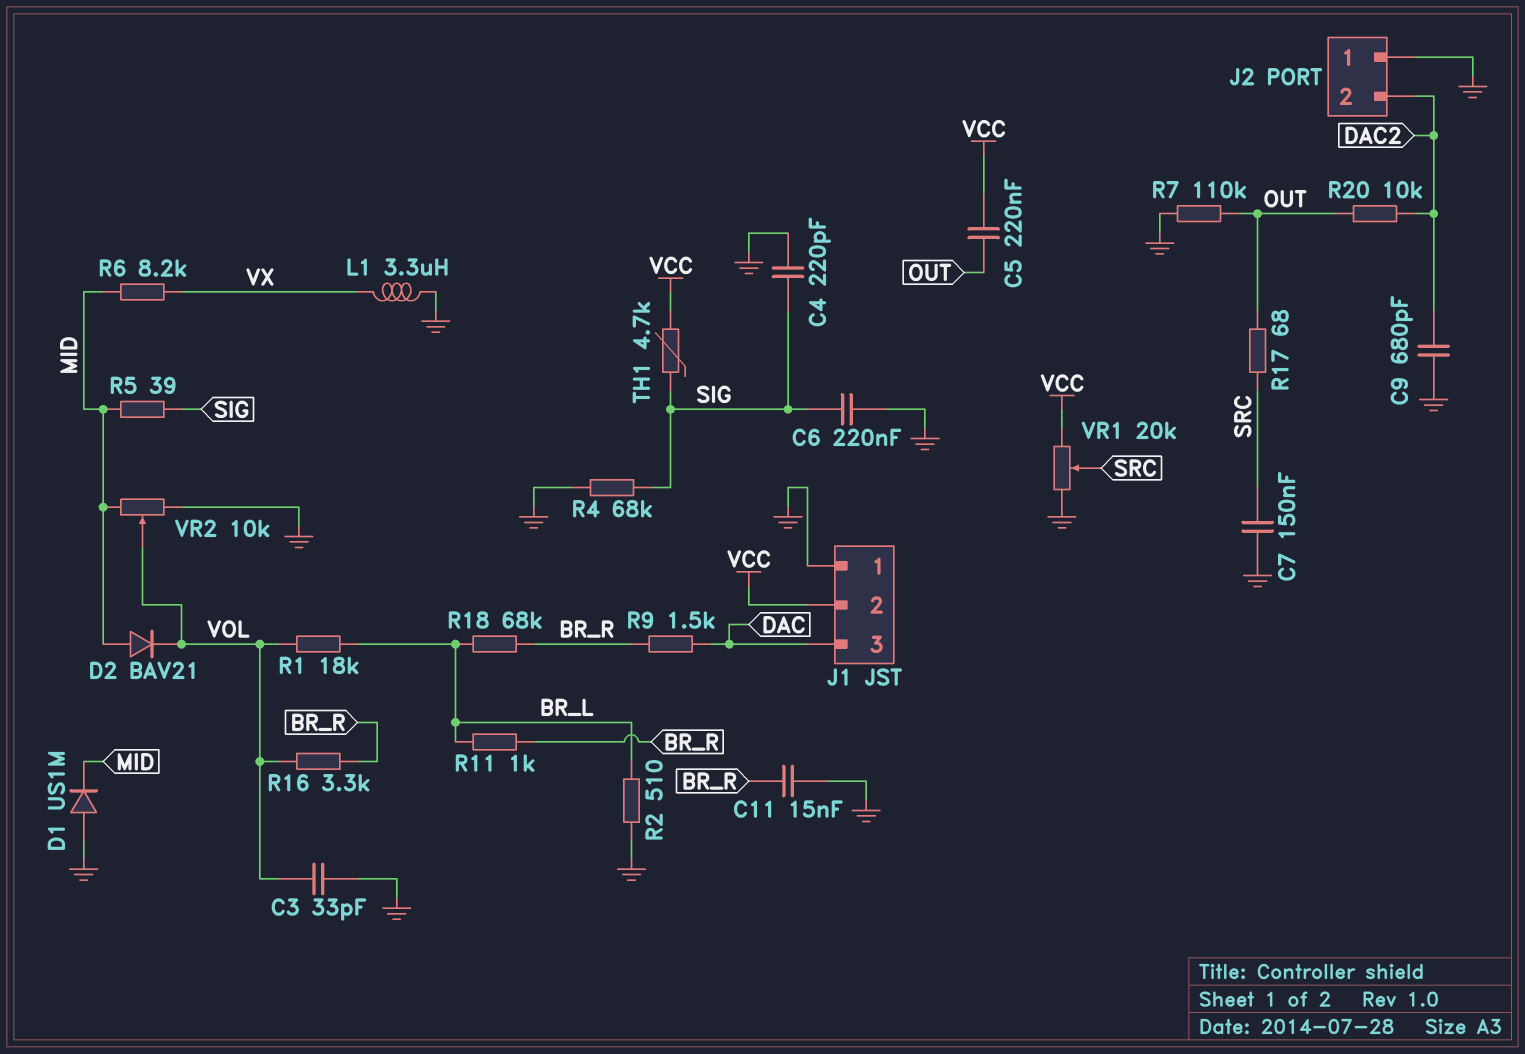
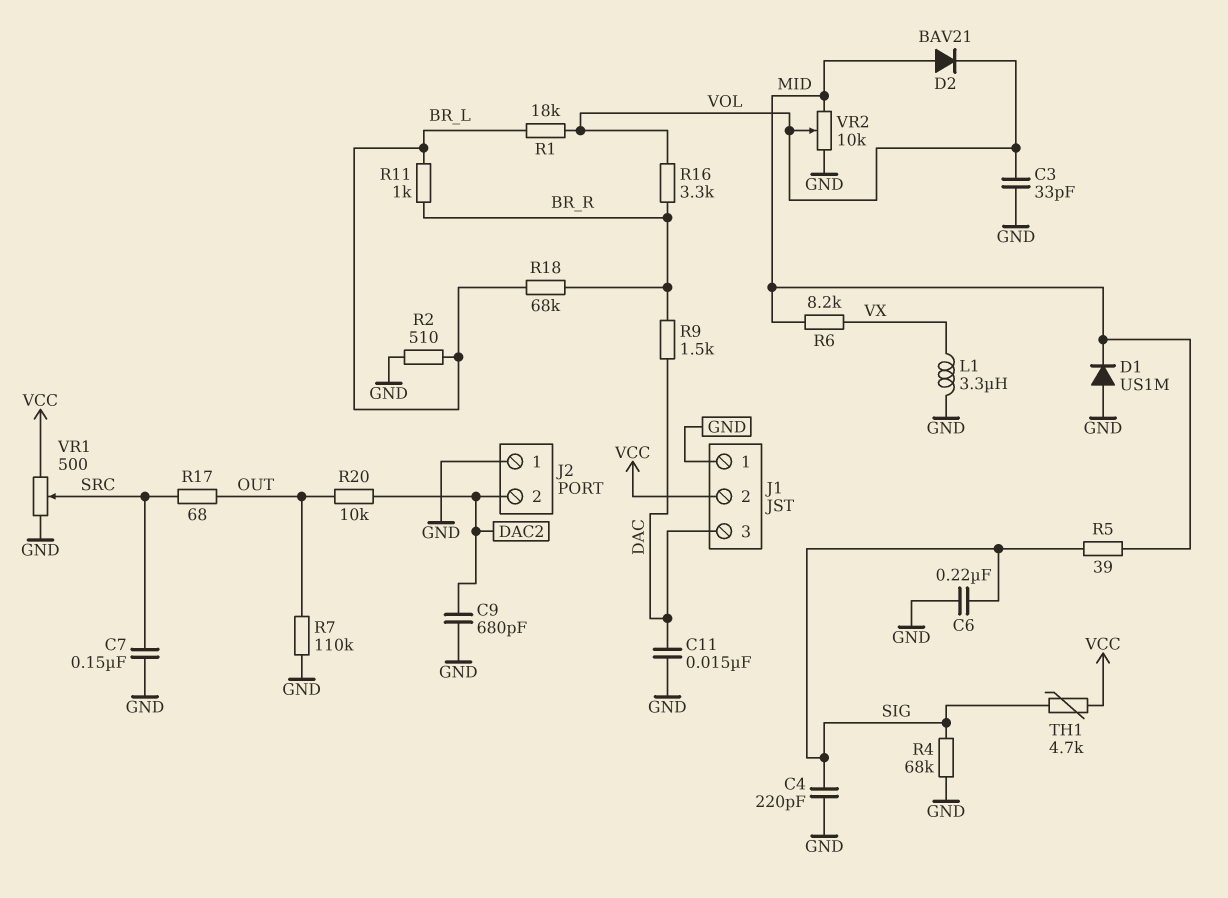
C5: 220nF (OUT, VCC) -> none
C11: 15nF (BR_R, GND) -> 15nF (DAC, GND)
VR1: 20k (GND, VCC, wiper SRC) -> 500 (GND, VCC, wiper SRC)

